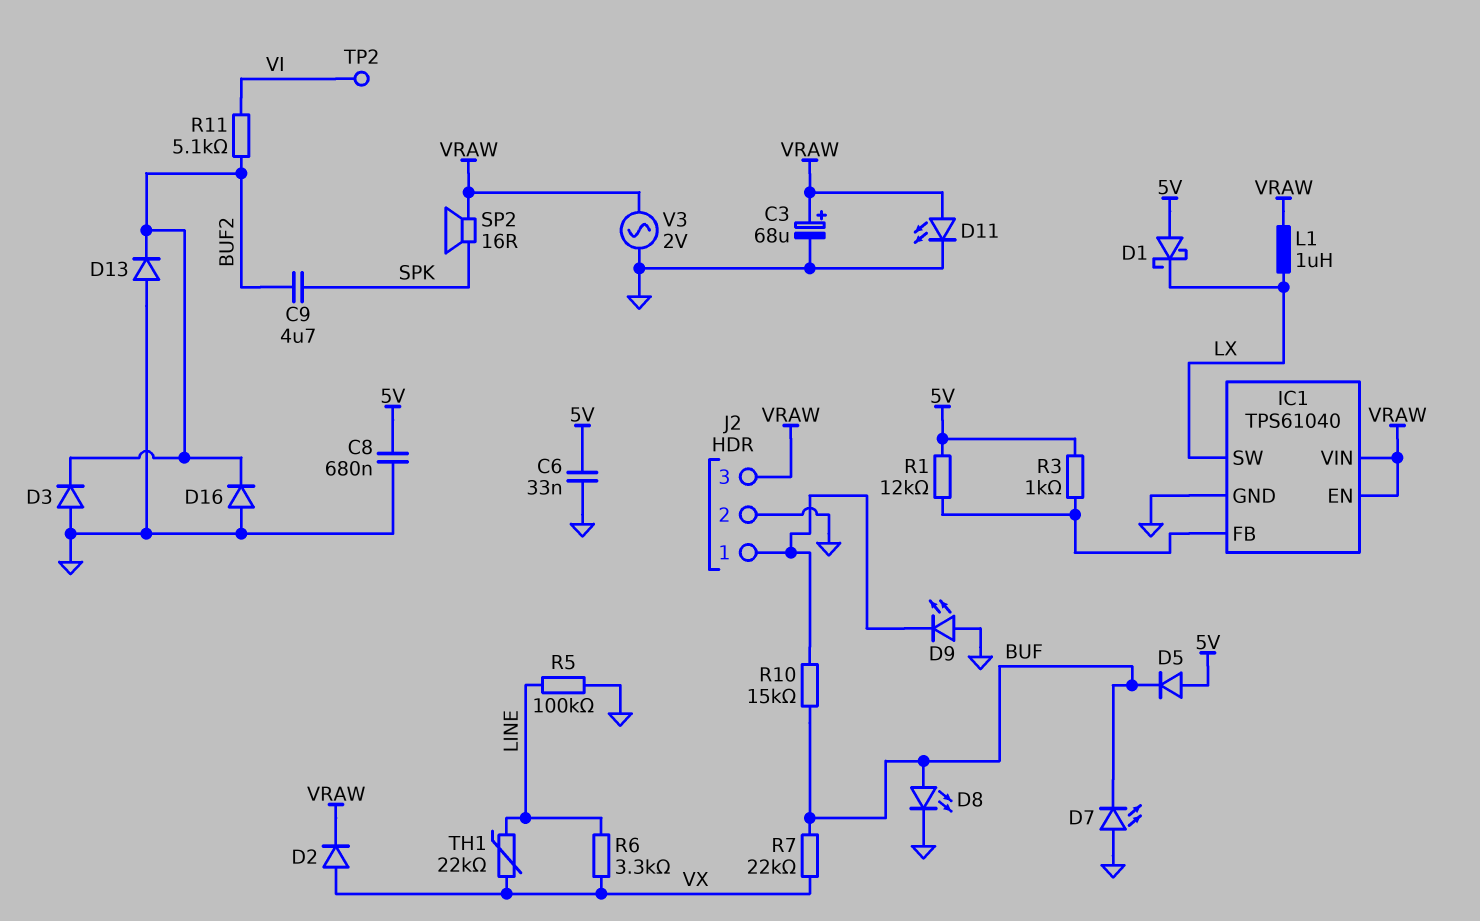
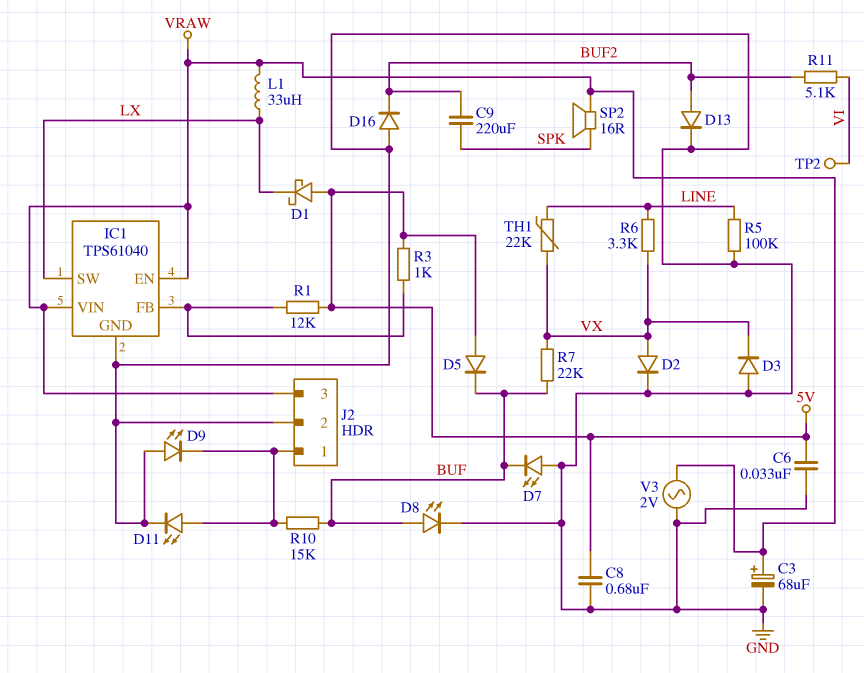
C9: 4.7uF (BUF2, SPK) -> 220uF (BUF2, SPK)
D2: diode (A VX, K VRAW) -> diode (A VX, K GND)
D3: diode (A GND, K BUF2) -> diode (A GND, K VX)
D11: LED (A VRAW, K GND) -> LED (A J2/1, K GND)
D13: diode (A GND, K BUF2) -> diode (A BUF2, K GND)
L1: 1uH (LX, VRAW) -> 33uH (LX, VRAW)

